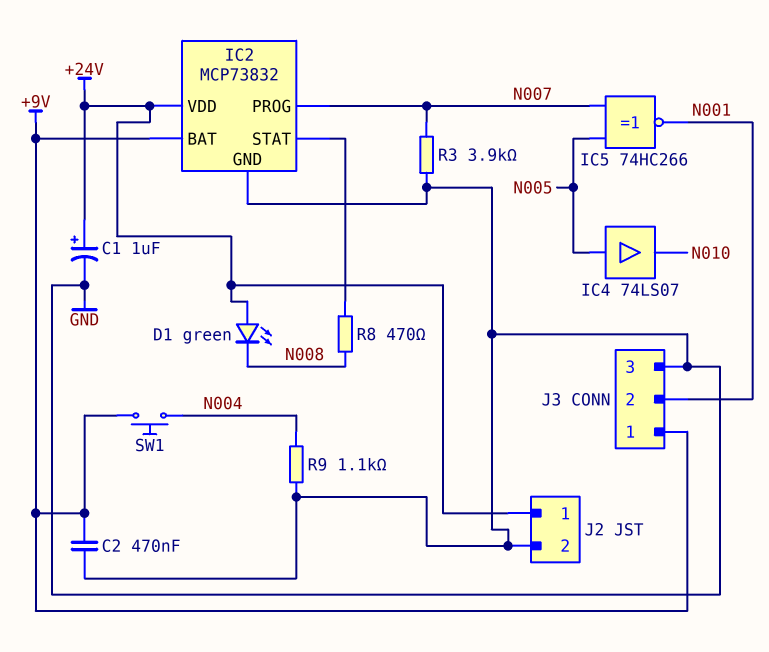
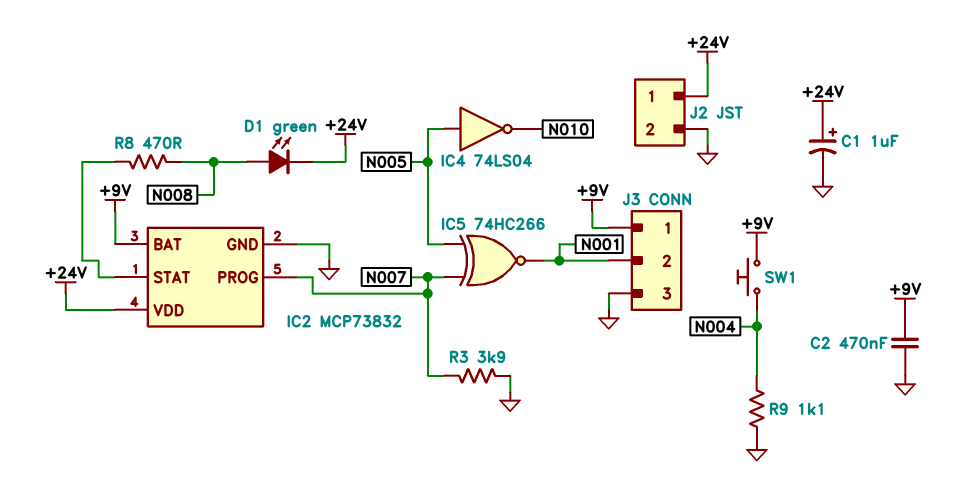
D1: LED green (A +24V, K N008) -> LED green (A N008, K +24V)
IC4: buffer 74LS07 (in N005, out N010) -> NOT 74LS04 (in N005, out N010)

